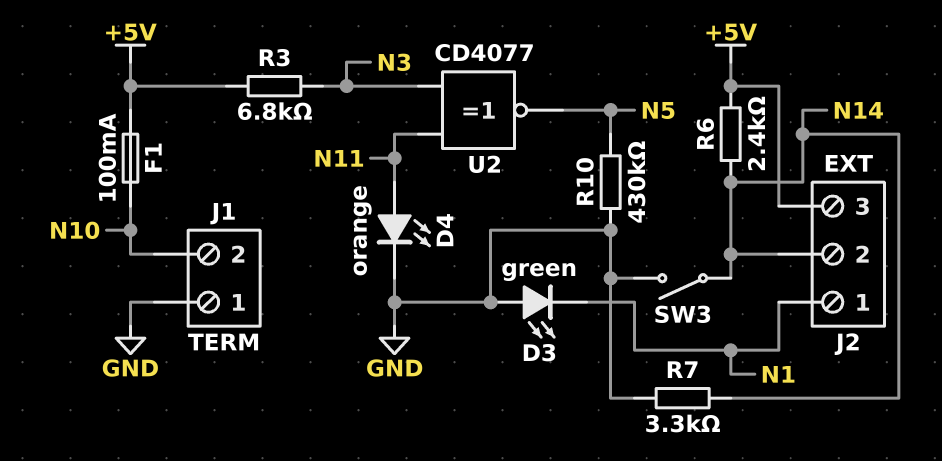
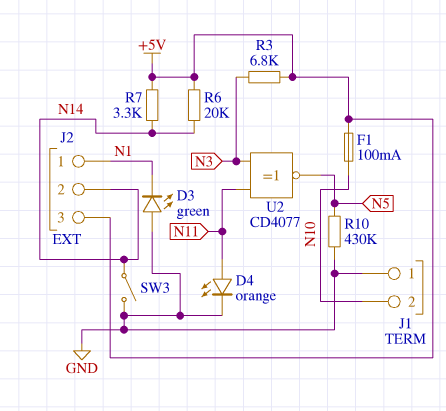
R6: 2.4k (+5V, N14) -> 20k (+5V, N14)
R7: 3.3k (GND, N14) -> 3.3k (+5V, N14)

